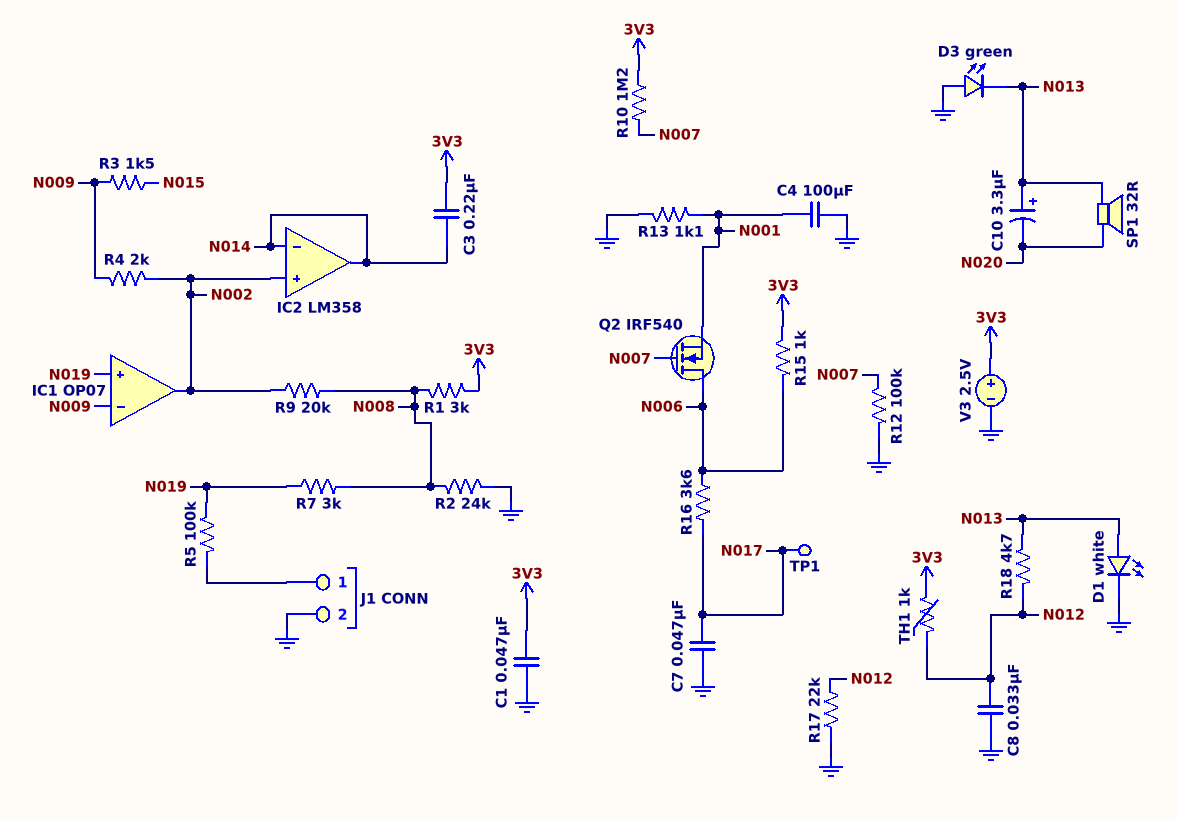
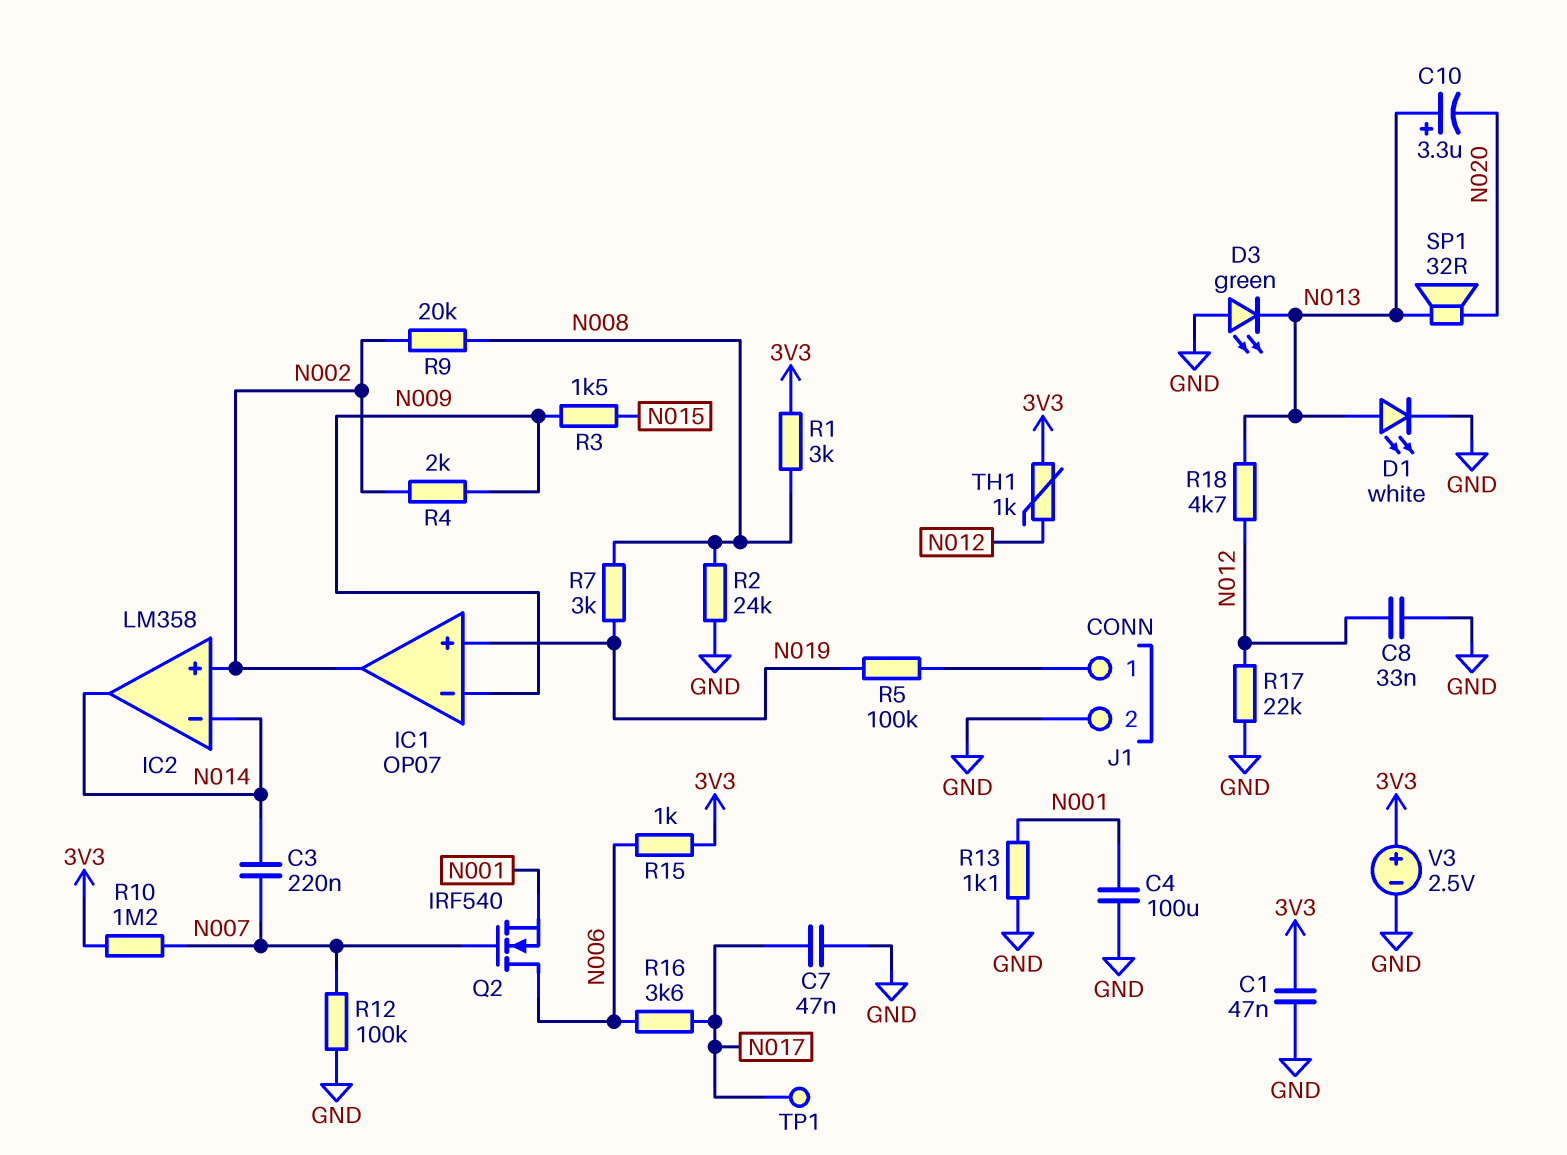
C3: 220nF (3V3, N014) -> 220nF (N007, N014)

